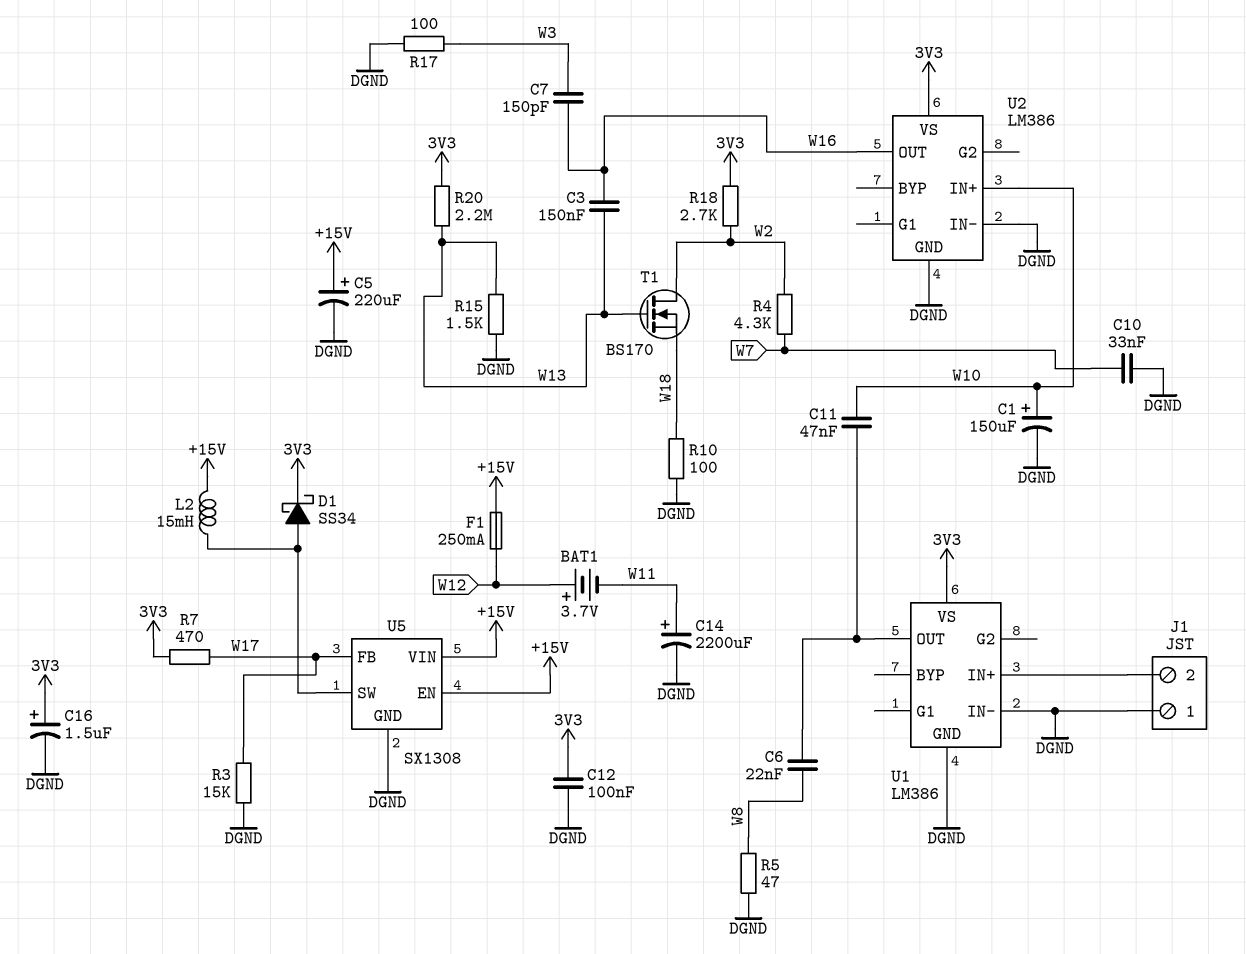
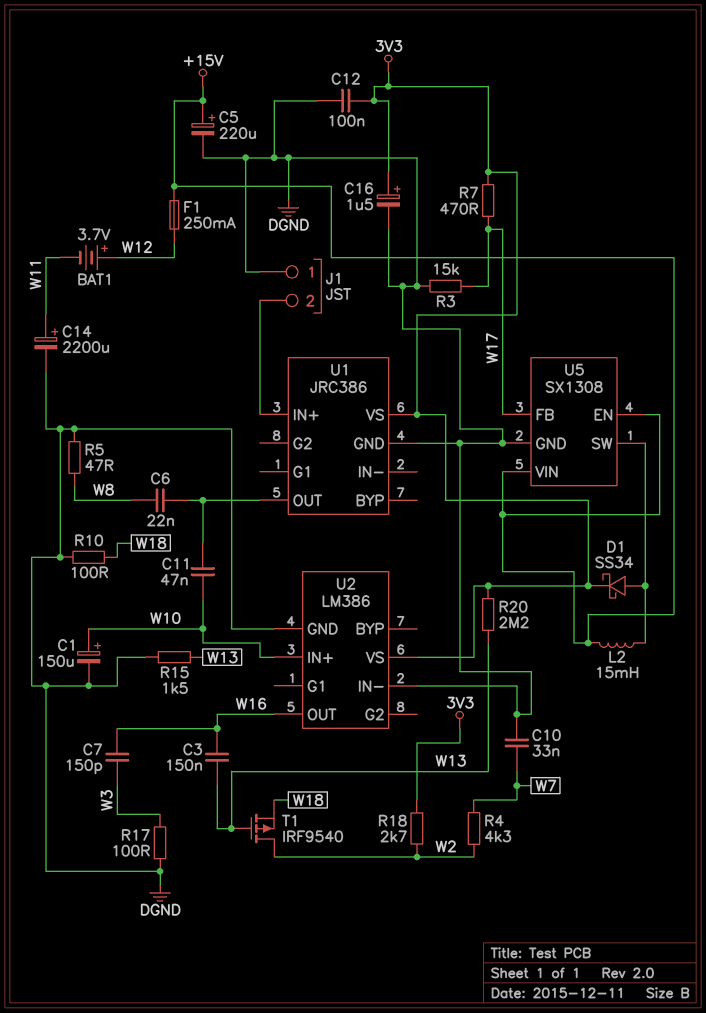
T1: NMOS BS170 (G W13, D W2, S W18) -> PMOS IRF9540 (G W13, D W2, S W18)
U1: LM386 -> JRC386
U1 pin IN-: DGND -> none

